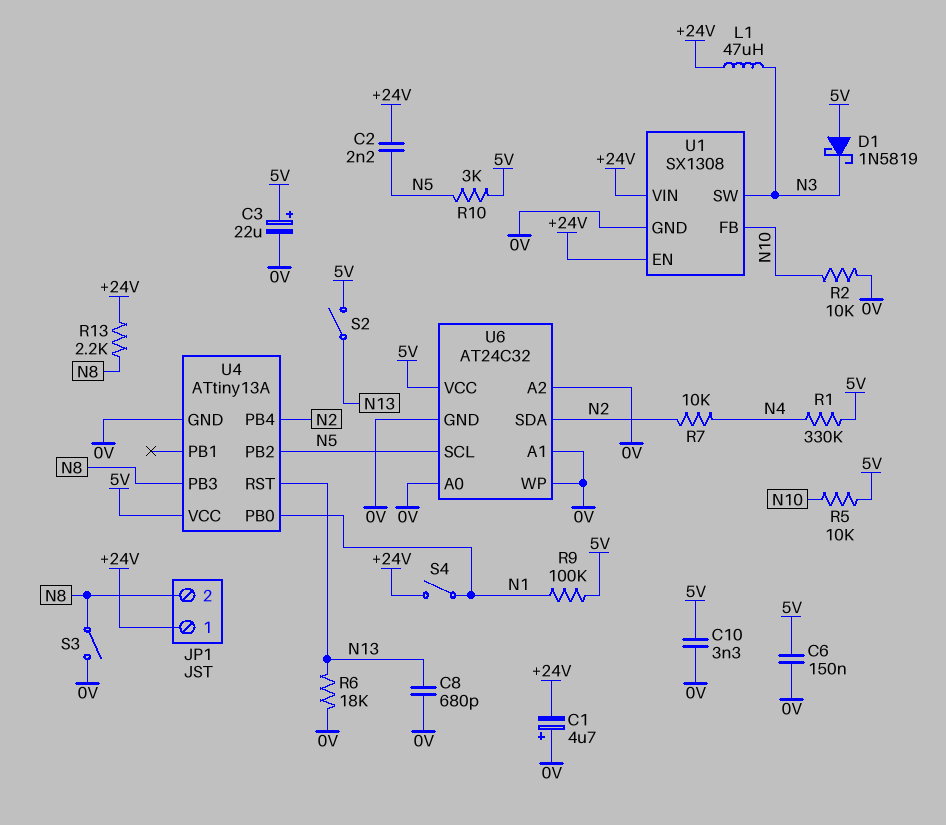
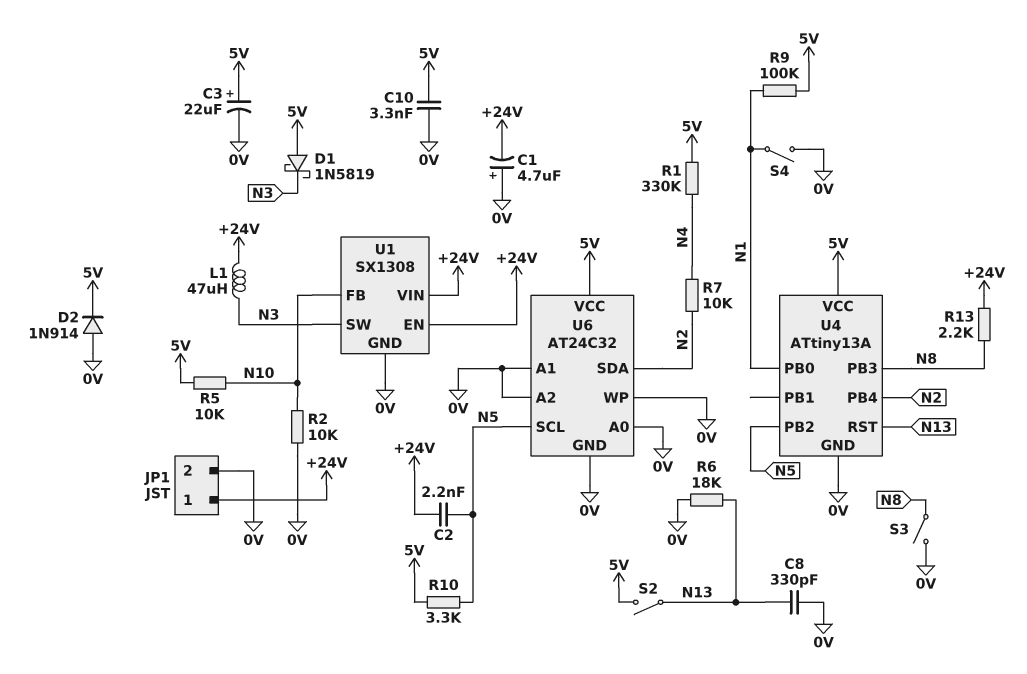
C6: 150nF (0V, 5V) -> none
C8: 680pF (0V, N13) -> 330pF (0V, N13)
D2: none -> diode 1N914 (A 0V, K 5V)
JP1 pin 2: N8 -> 0V
R10: 3k (5V, N5) -> 3.3k (5V, N5)
S4: switch (+24V, N1) -> switch (0V, N1)

